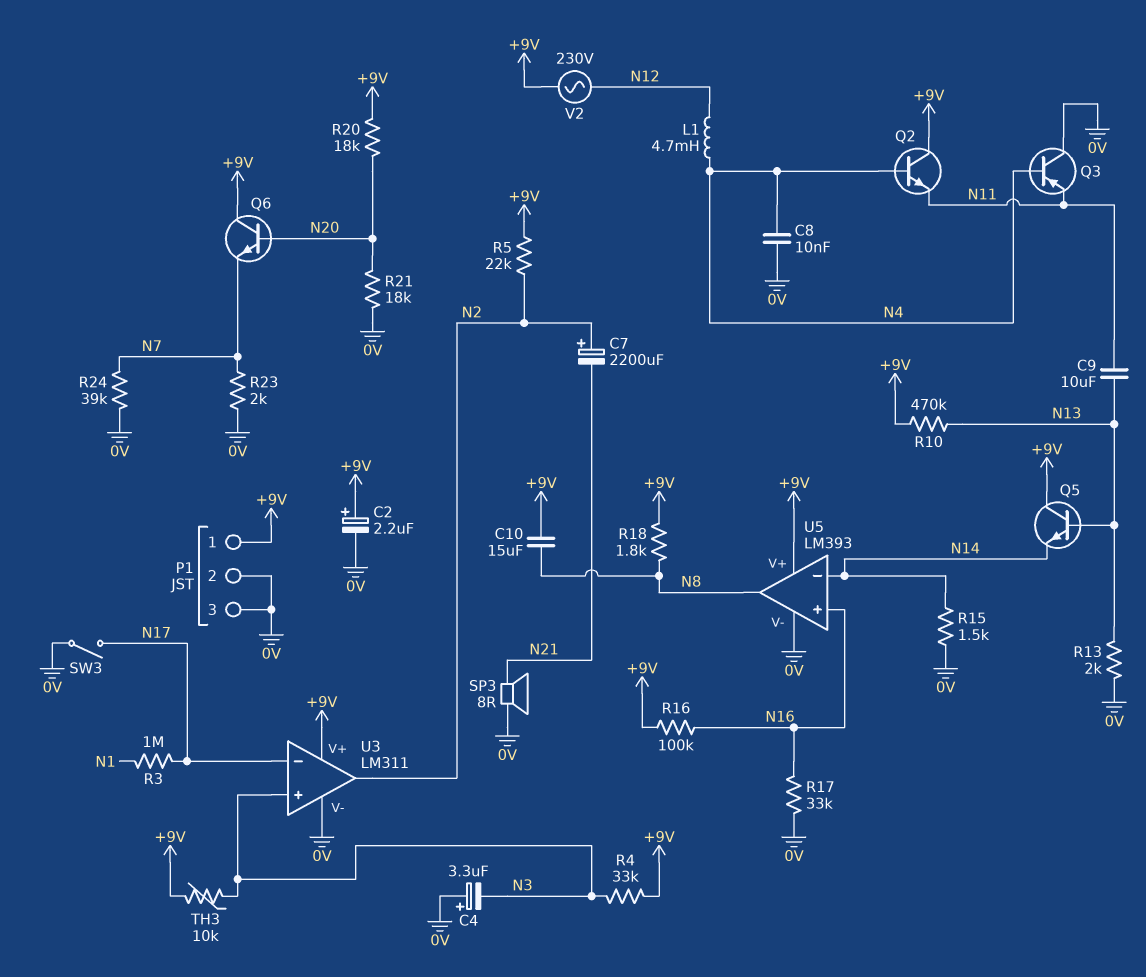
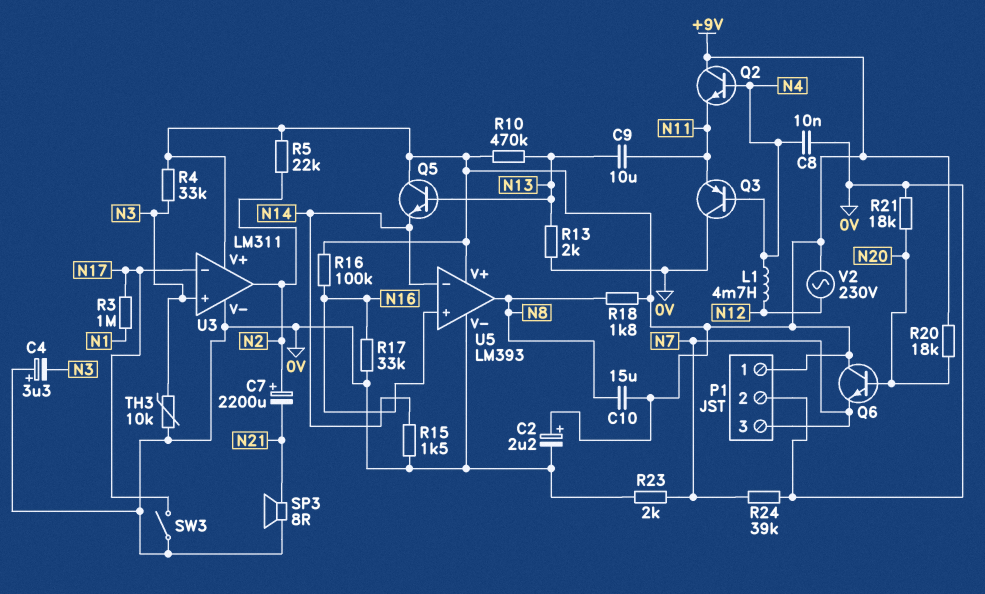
P1 pin 3: 0V -> N7
TH3: 10k (+9V, N3) -> 10k (0V, N3)

